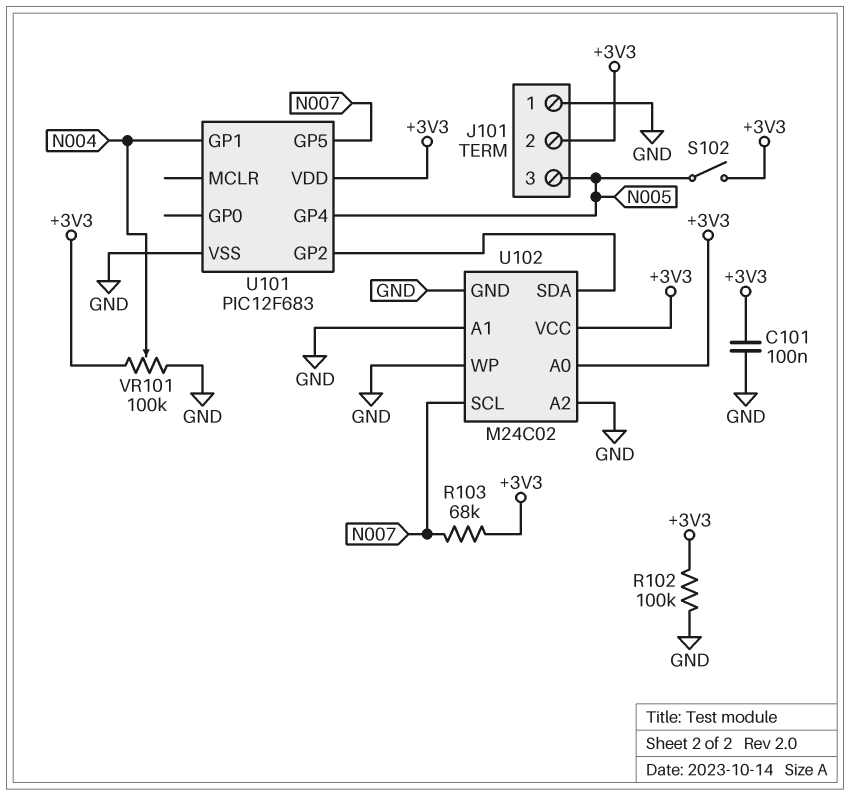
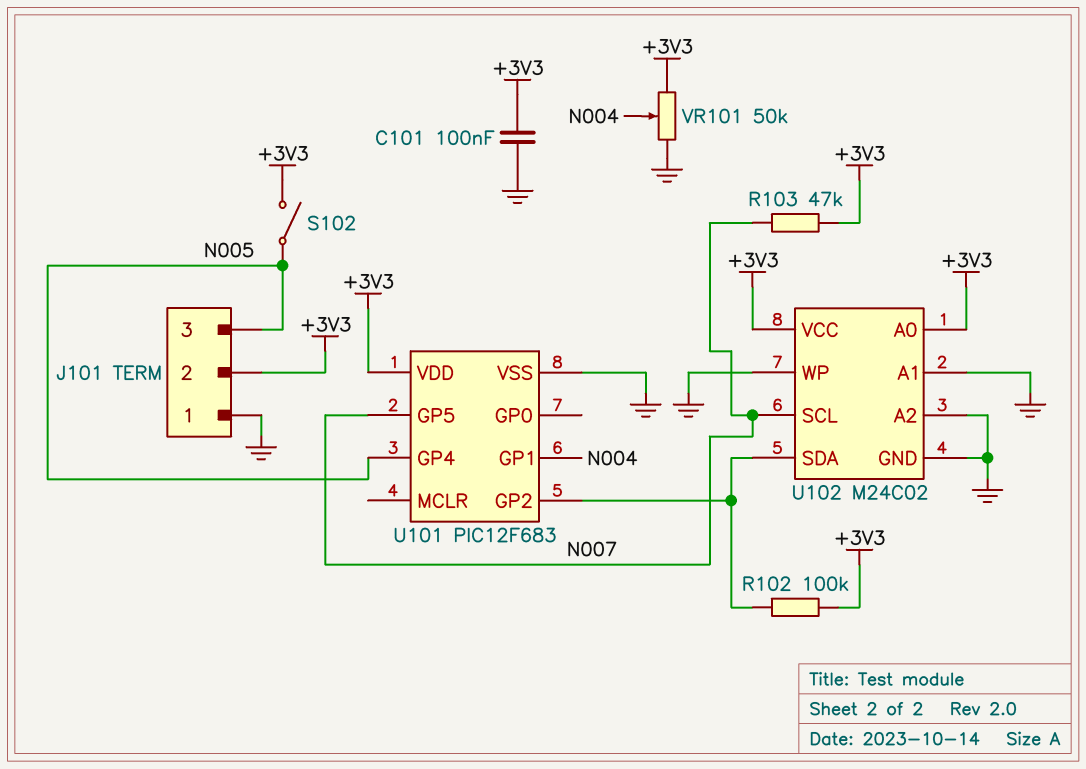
R102: 100k (+3V3, GND) -> 100k (+3V3, U101/GP2)
R103: 68k (+3V3, N007) -> 47k (+3V3, N007)
VR101: 100k (+3V3, GND, wiper N004) -> 50k (+3V3, GND, wiper N004)

